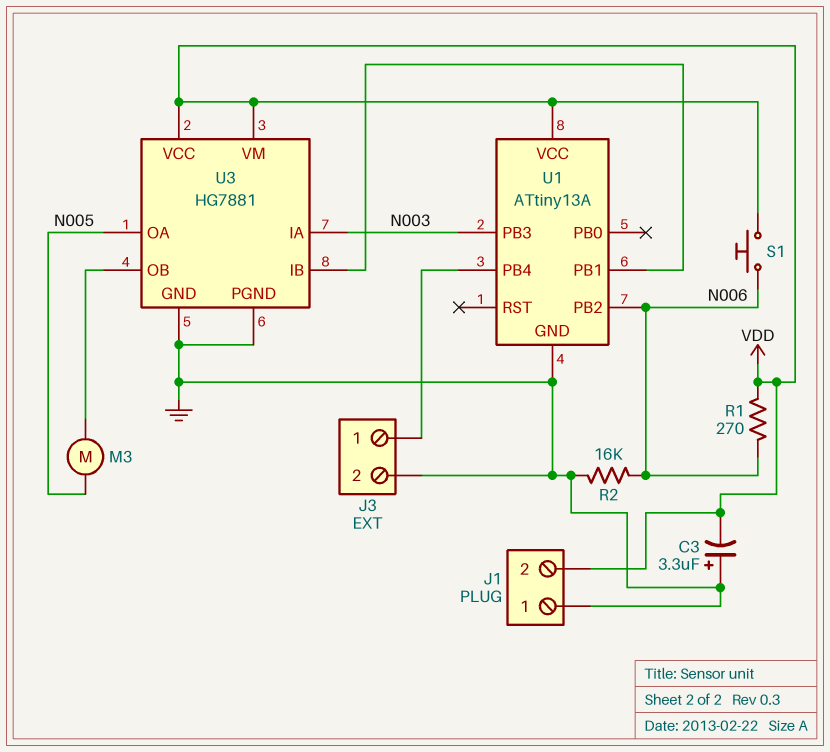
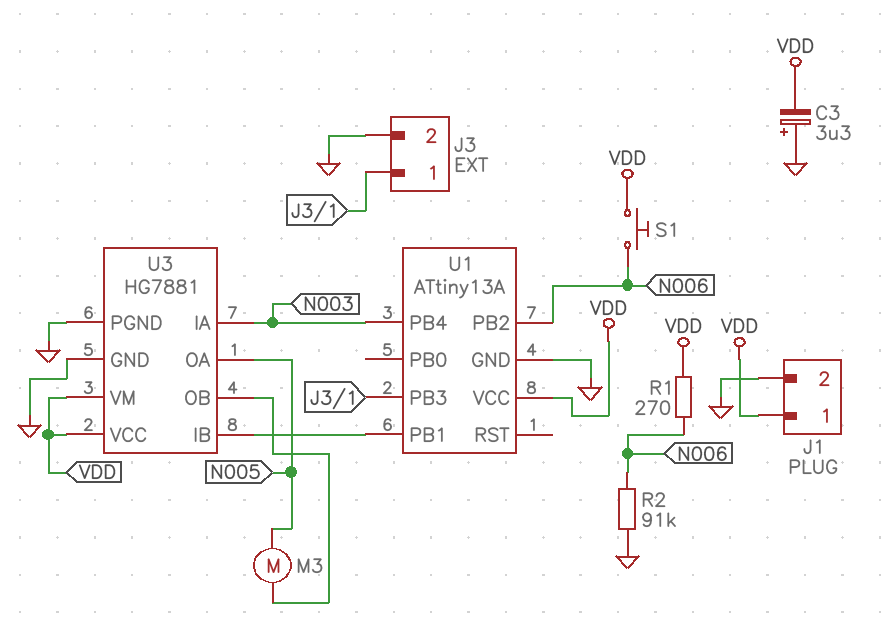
J1 pin 1: GND -> VDD
J1 pin 2: VDD -> GND
R2: 16k (GND, N006) -> 91k (GND, N006)
U1 pin PB3: N003 -> J3/1
U1 pin PB4: J3/1 -> N003

